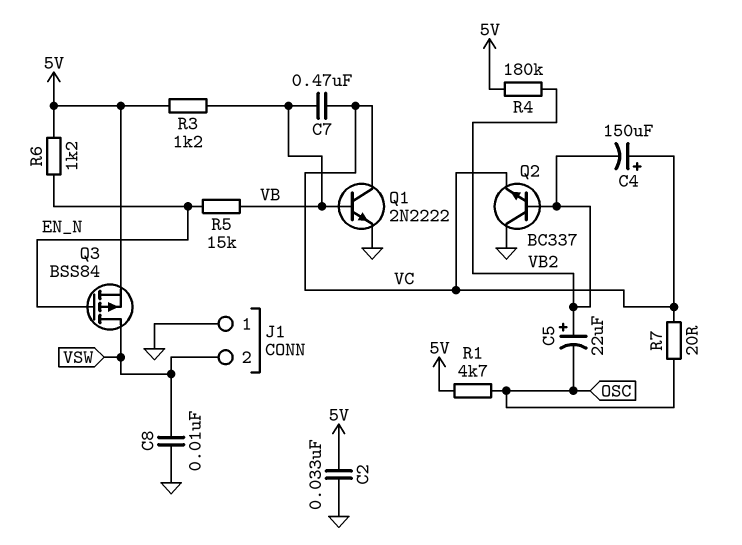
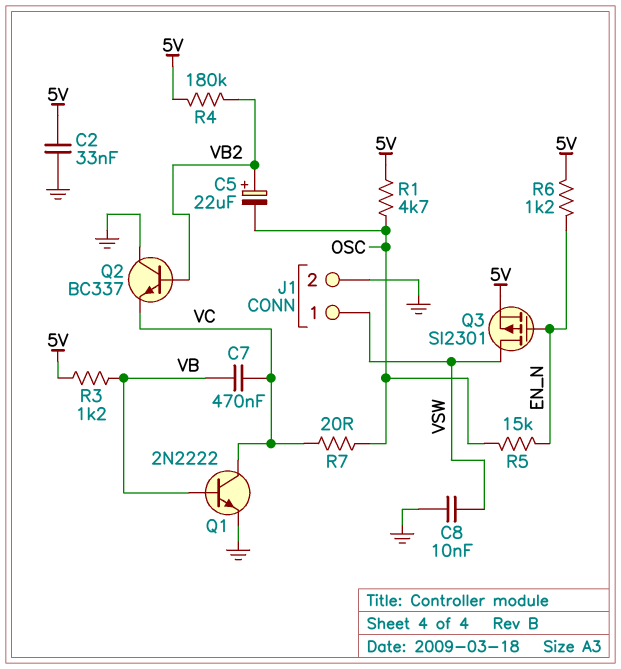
C4: 150uF (plus VC, minus VB2) -> none
J1 pin 1: GND -> VSW
J1 pin 2: VSW -> GND
Q3: PMOS BSS84 (G EN_N, D VSW, S 5V) -> PMOS SI2301 (G EN_N, D VSW, S 5V)
R5: 15k (EN_N, VB) -> 15k (EN_N, OSC)

